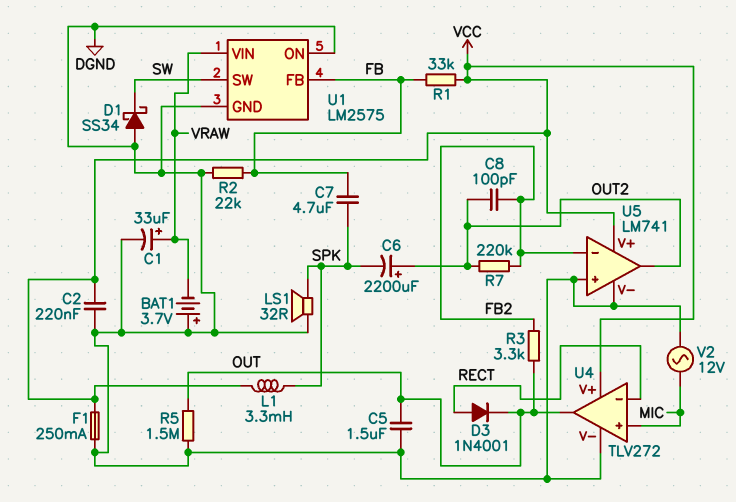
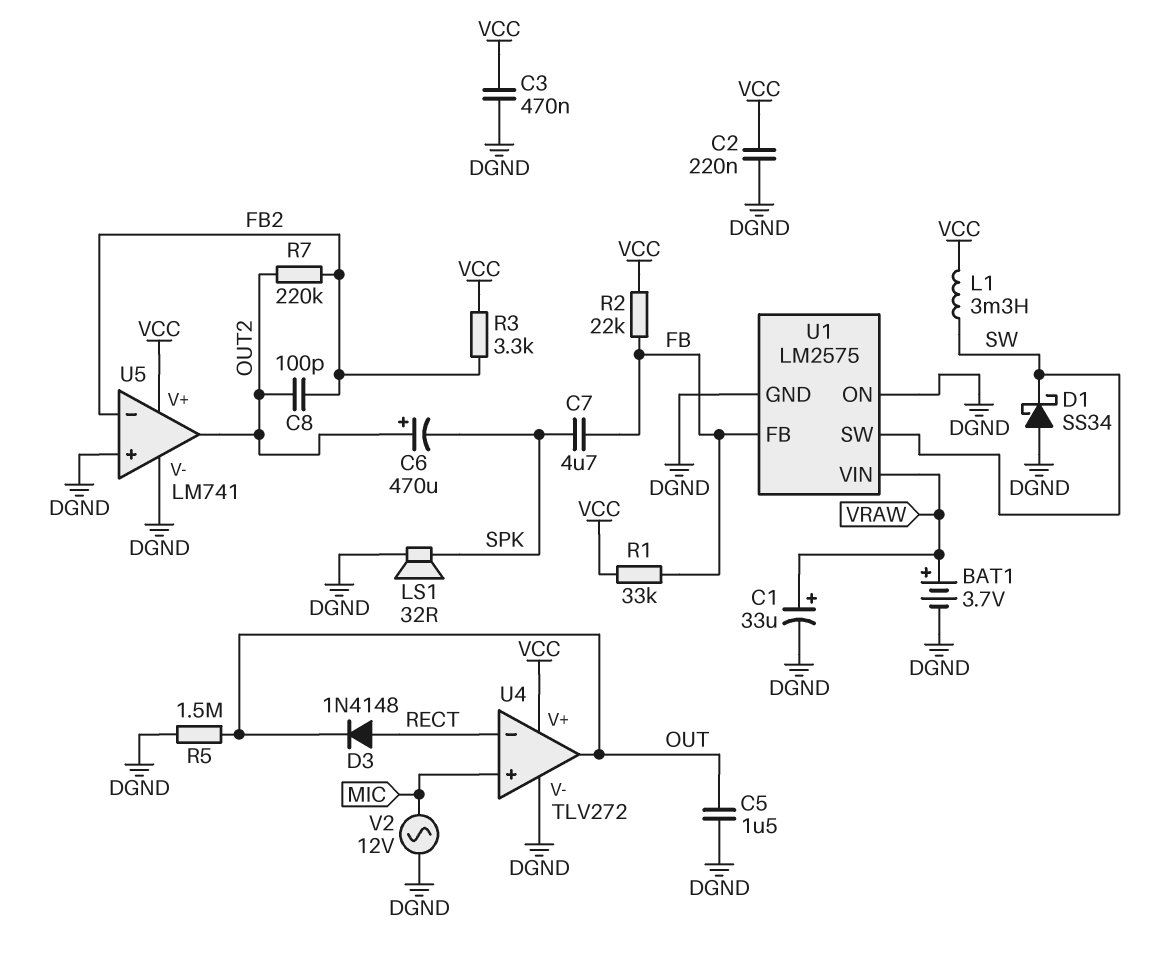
BAT1: 3.7V (plus DGND, minus VRAW) -> 3.7V (plus VRAW, minus DGND)
C3: none -> 470nF (DGND, VCC)
C6: 2200uF (plus OUT2, minus SPK) -> 470uF (plus OUT2, minus SPK)
D3: diode 1N4001 (A RECT, K OUT) -> diode 1N4148 (A RECT, K OUT)
F1: 250mA (DGND, VCC) -> none
L1: 3.3mH (SPK, VCC) -> 3.3mH (SW, VCC)
R2: 22k (DGND, FB) -> 22k (FB, VCC)
R3: 3.3k (FB2, OUT) -> 3.3k (FB2, VCC)

